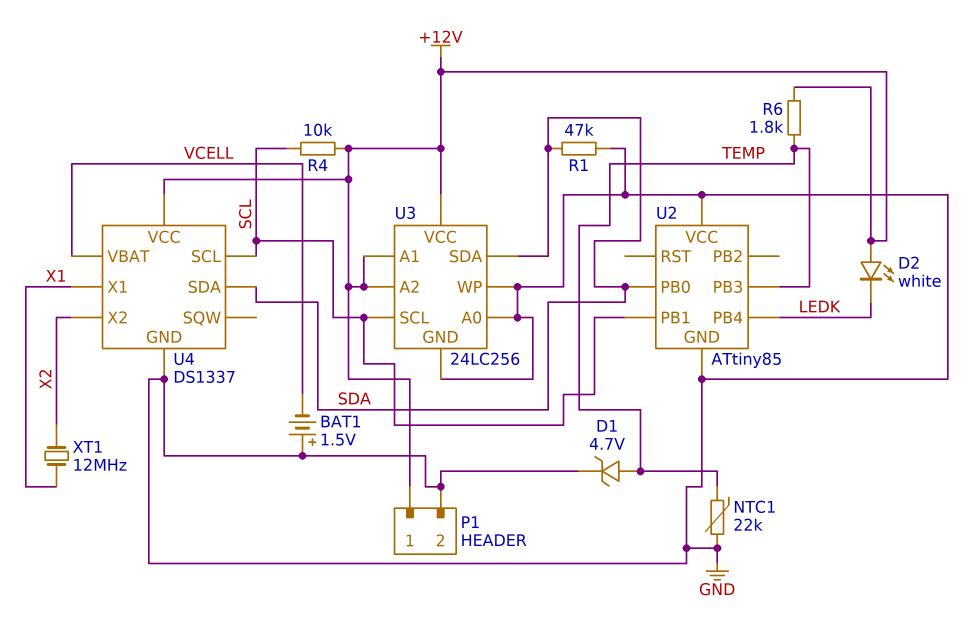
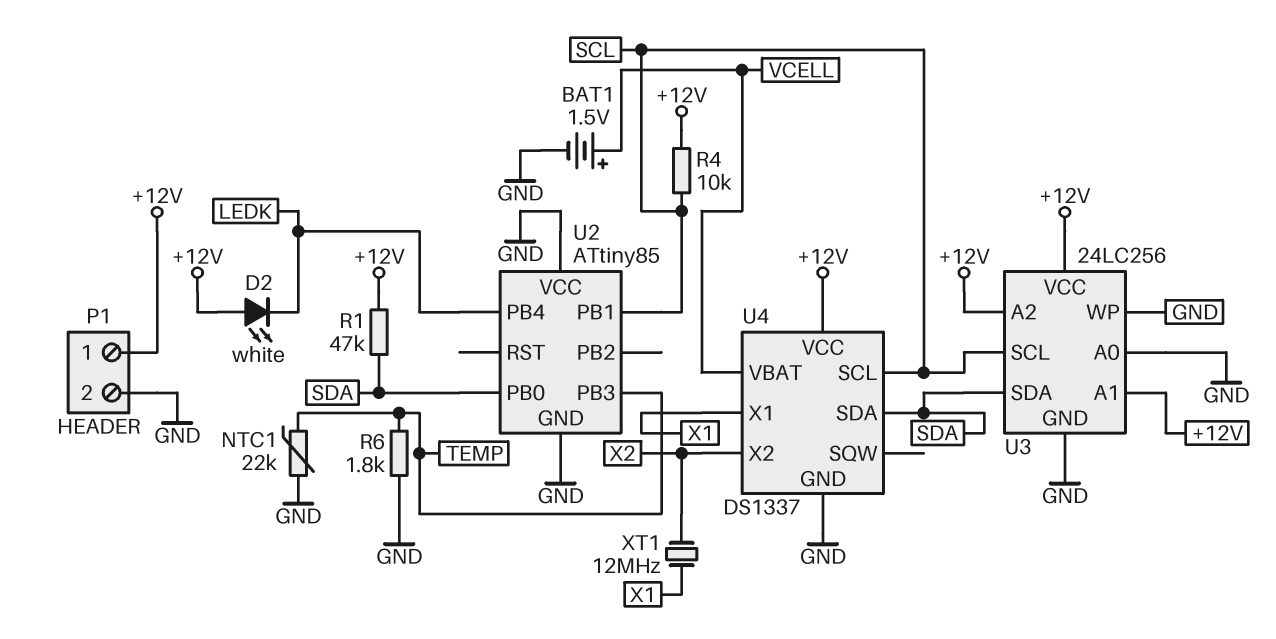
BAT1: 1.5V (plus GND, minus VCELL) -> 1.5V (plus VCELL, minus GND)
D1: zener 4.7V (A TEMP, K GND) -> none
R1: 47k (GND, SDA) -> 47k (+12V, SDA)
R6: 1.8k (+12V, TEMP) -> 1.8k (GND, TEMP)

